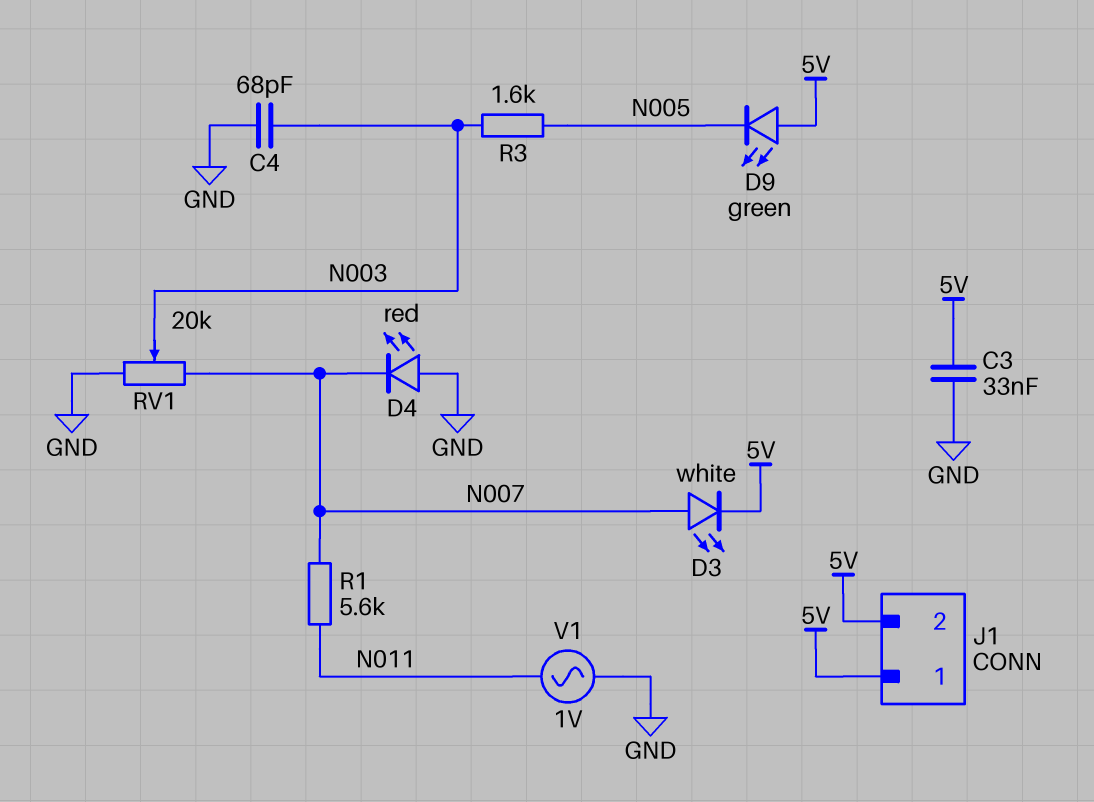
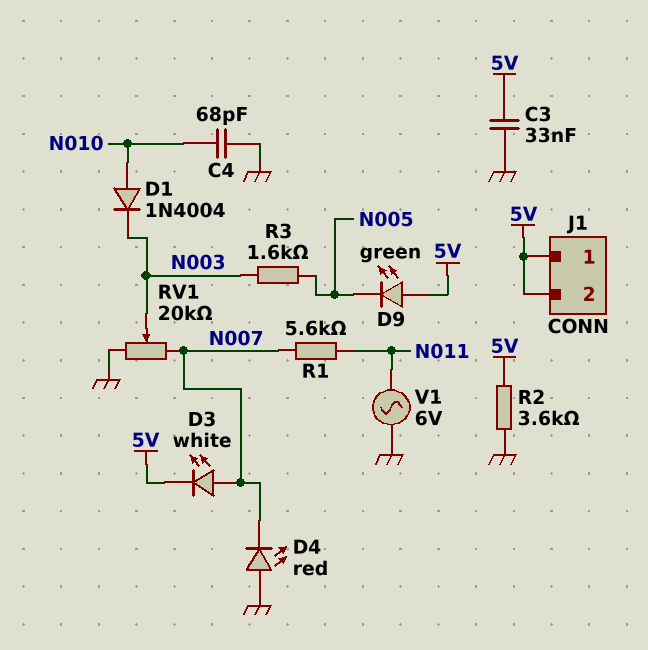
C4: 68pF (GND, N003) -> 68pF (GND, N010)
D1: none -> diode 1N4004 (A N010, K N003)
R2: none -> 3.6k (5V, GND)
V1: AC 1V (GND, N011) -> AC 6V (GND, N011)

